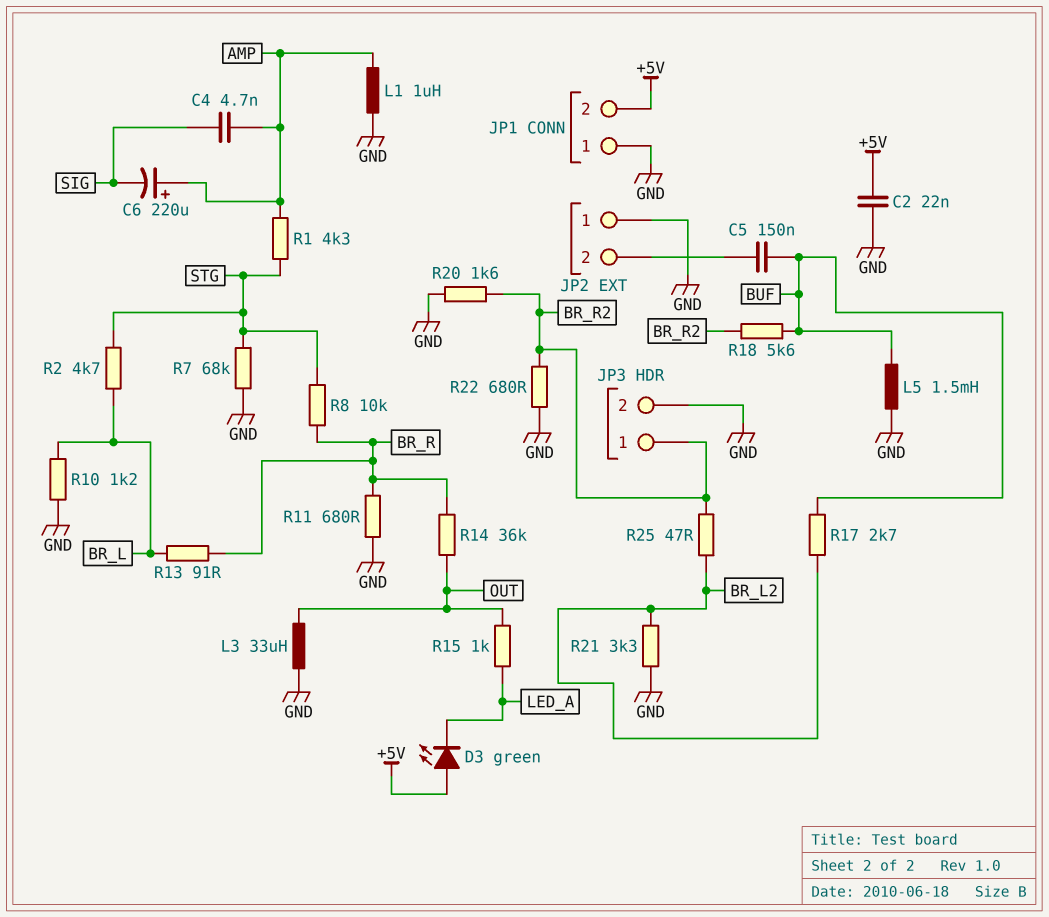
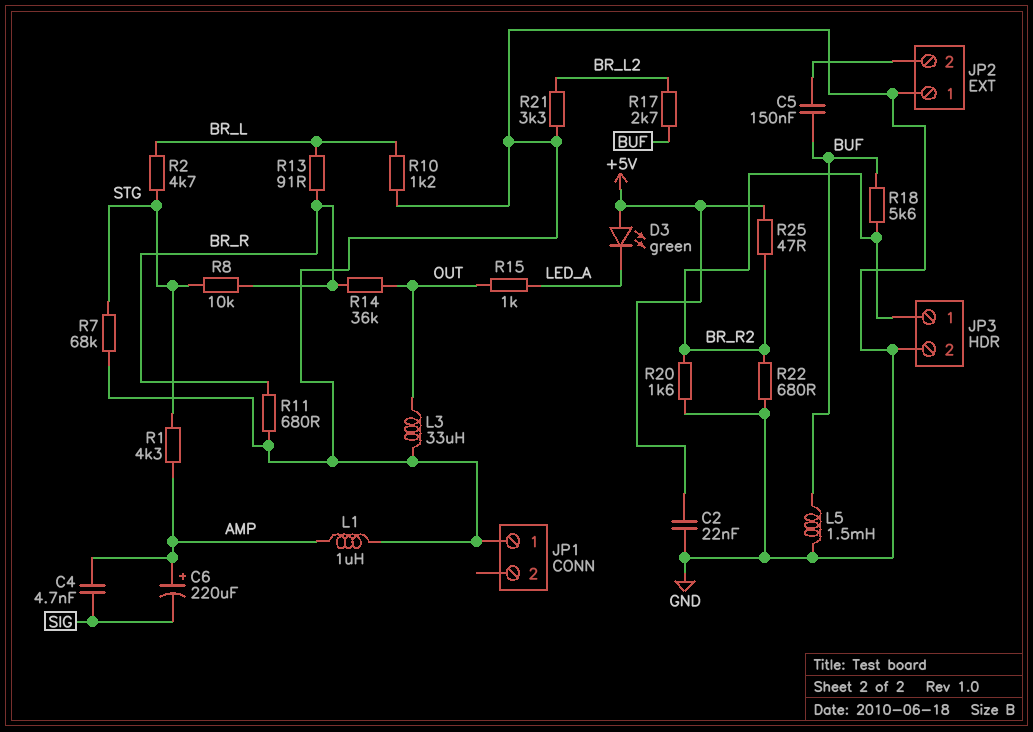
JP1 pin 2: +5V -> none
R25: 47 (BR_L2, BR_R2) -> 47 (+5V, BR_R2)

